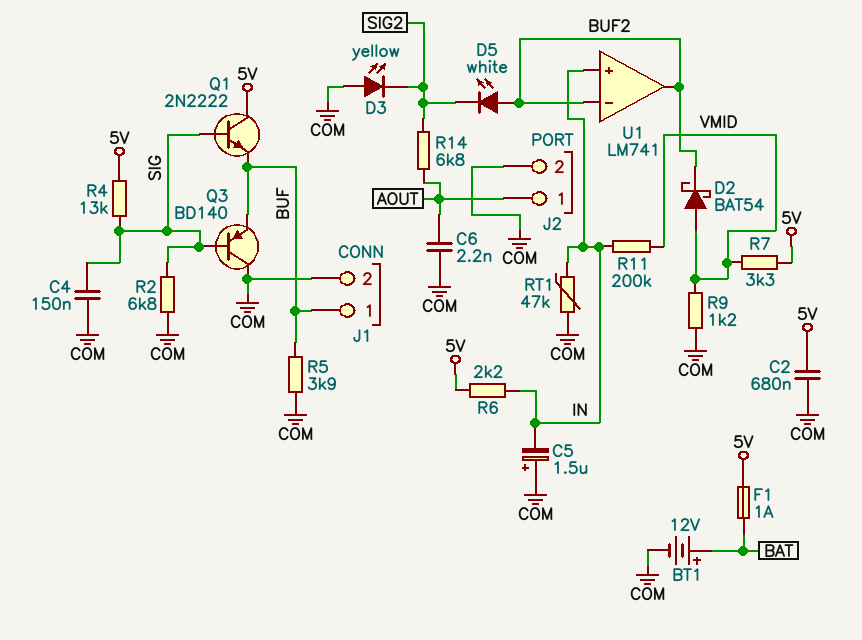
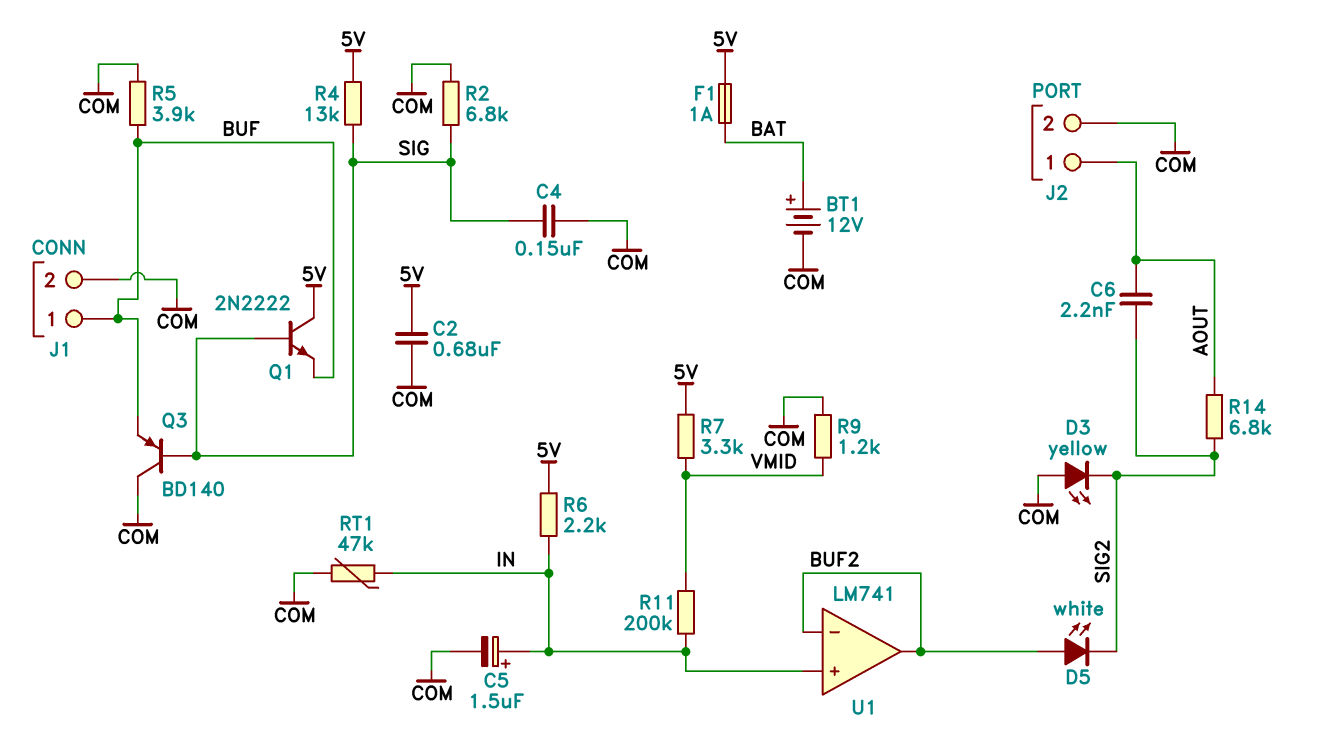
C5: 1.5uF (plus COM, minus IN) -> 1.5uF (plus IN, minus COM)
C6: 2.2nF (AOUT, COM) -> 2.2nF (AOUT, SIG2)
D2: schottky BAT54 (A VMID, K BUF2) -> none

